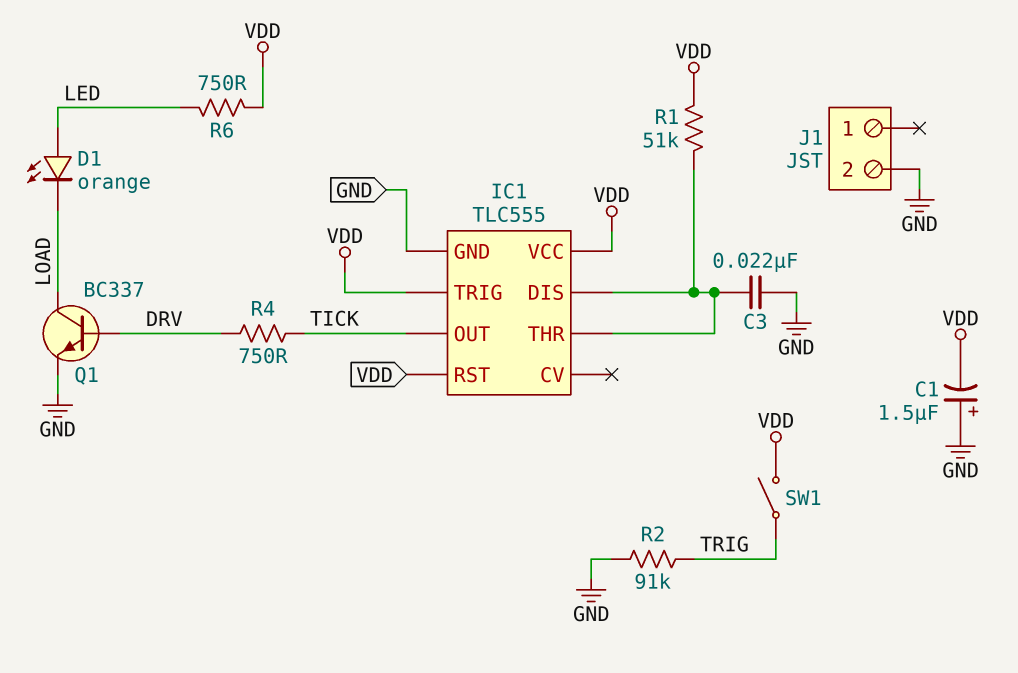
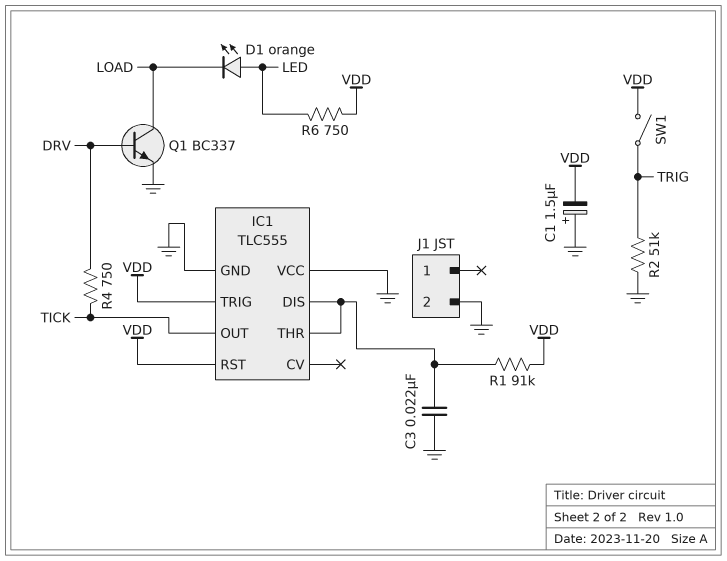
IC1 pin VCC: VDD -> GND
R1: 51k (IC1/DIS, VDD) -> 91k (IC1/DIS, VDD)
R2: 91k (GND, TRIG) -> 51k (GND, TRIG)

